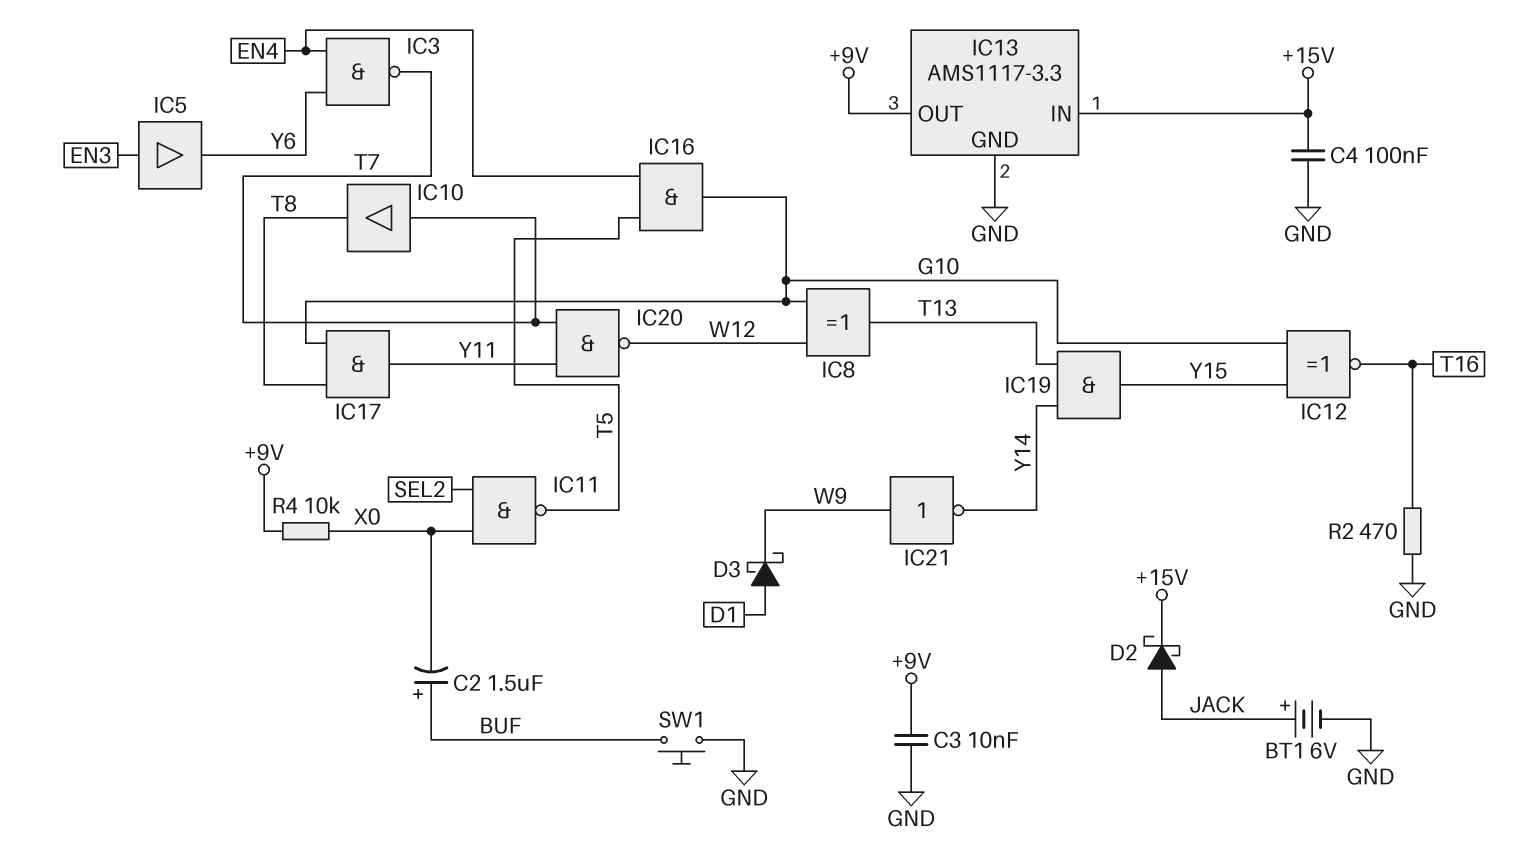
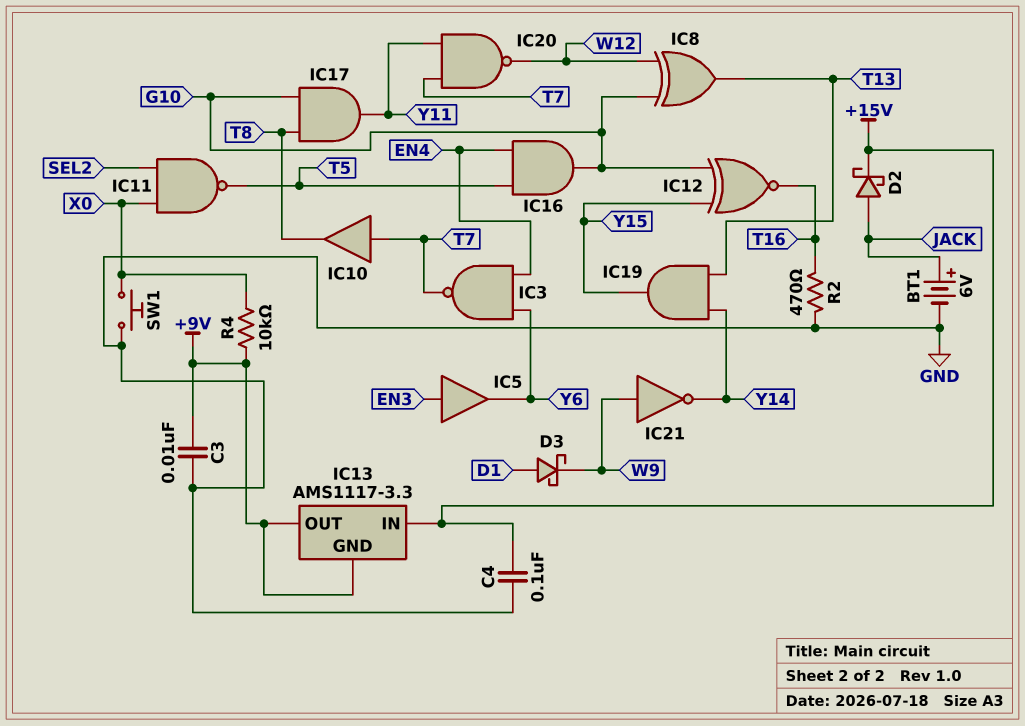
C2: 1.5uF (plus BUF, minus X0) -> none
IC13 pin GND: GND -> +9V
SW1: button (BUF, GND) -> button (GND, X0)

